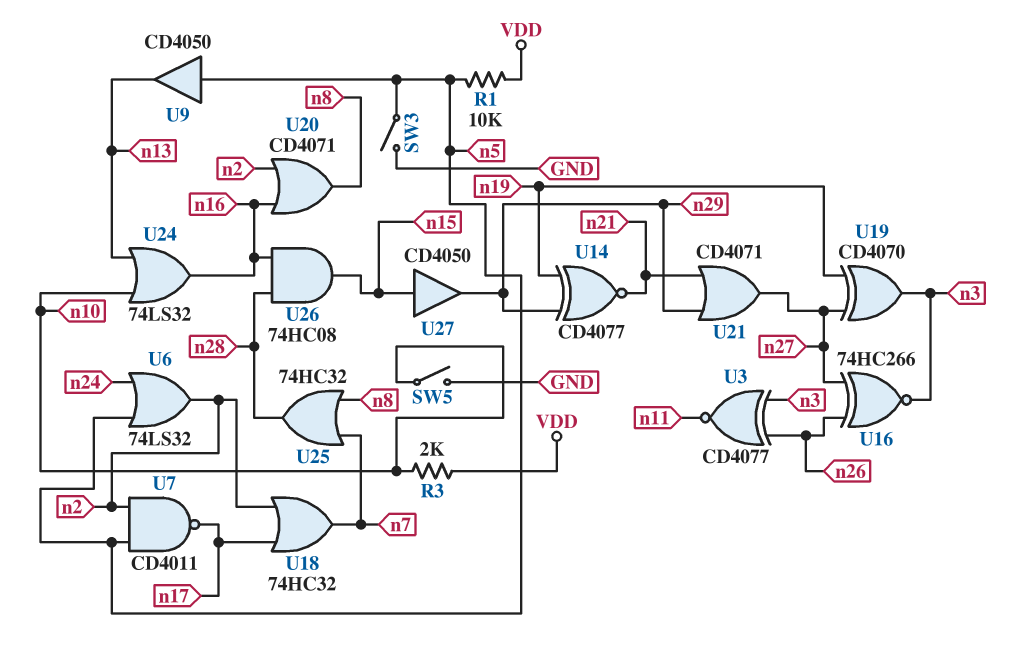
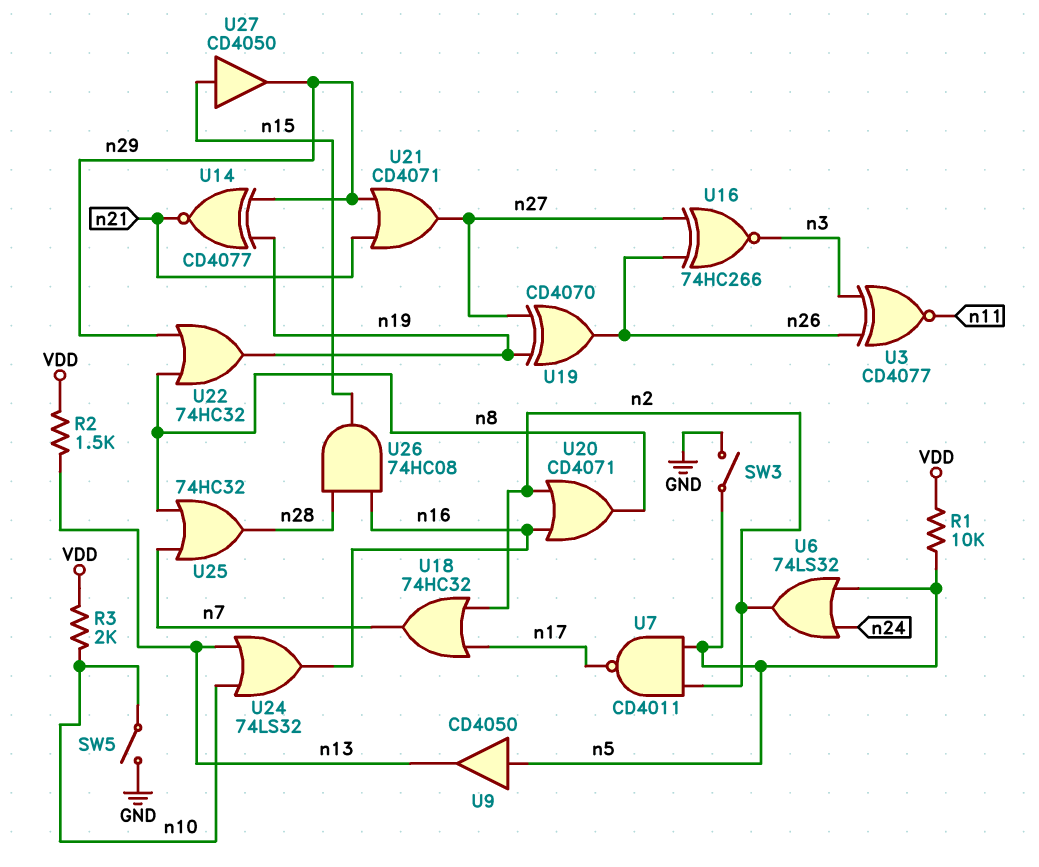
R2: none -> 1.5k (VDD, n13)
U19: XOR CD4070 (in n19, in n27, out n3) -> XOR CD4070 (in n19, in n27, out n26)
U22: none -> OR 74HC32 (in n8, in n29, out n19)

